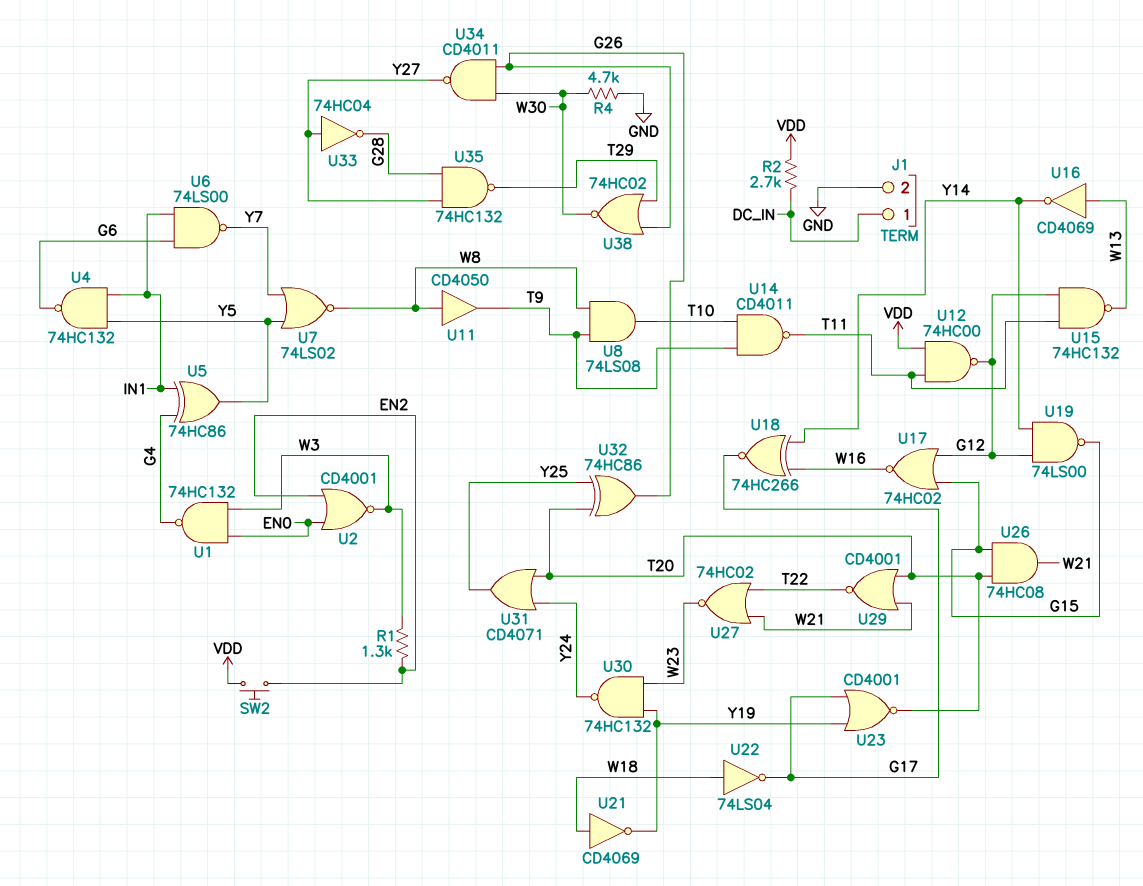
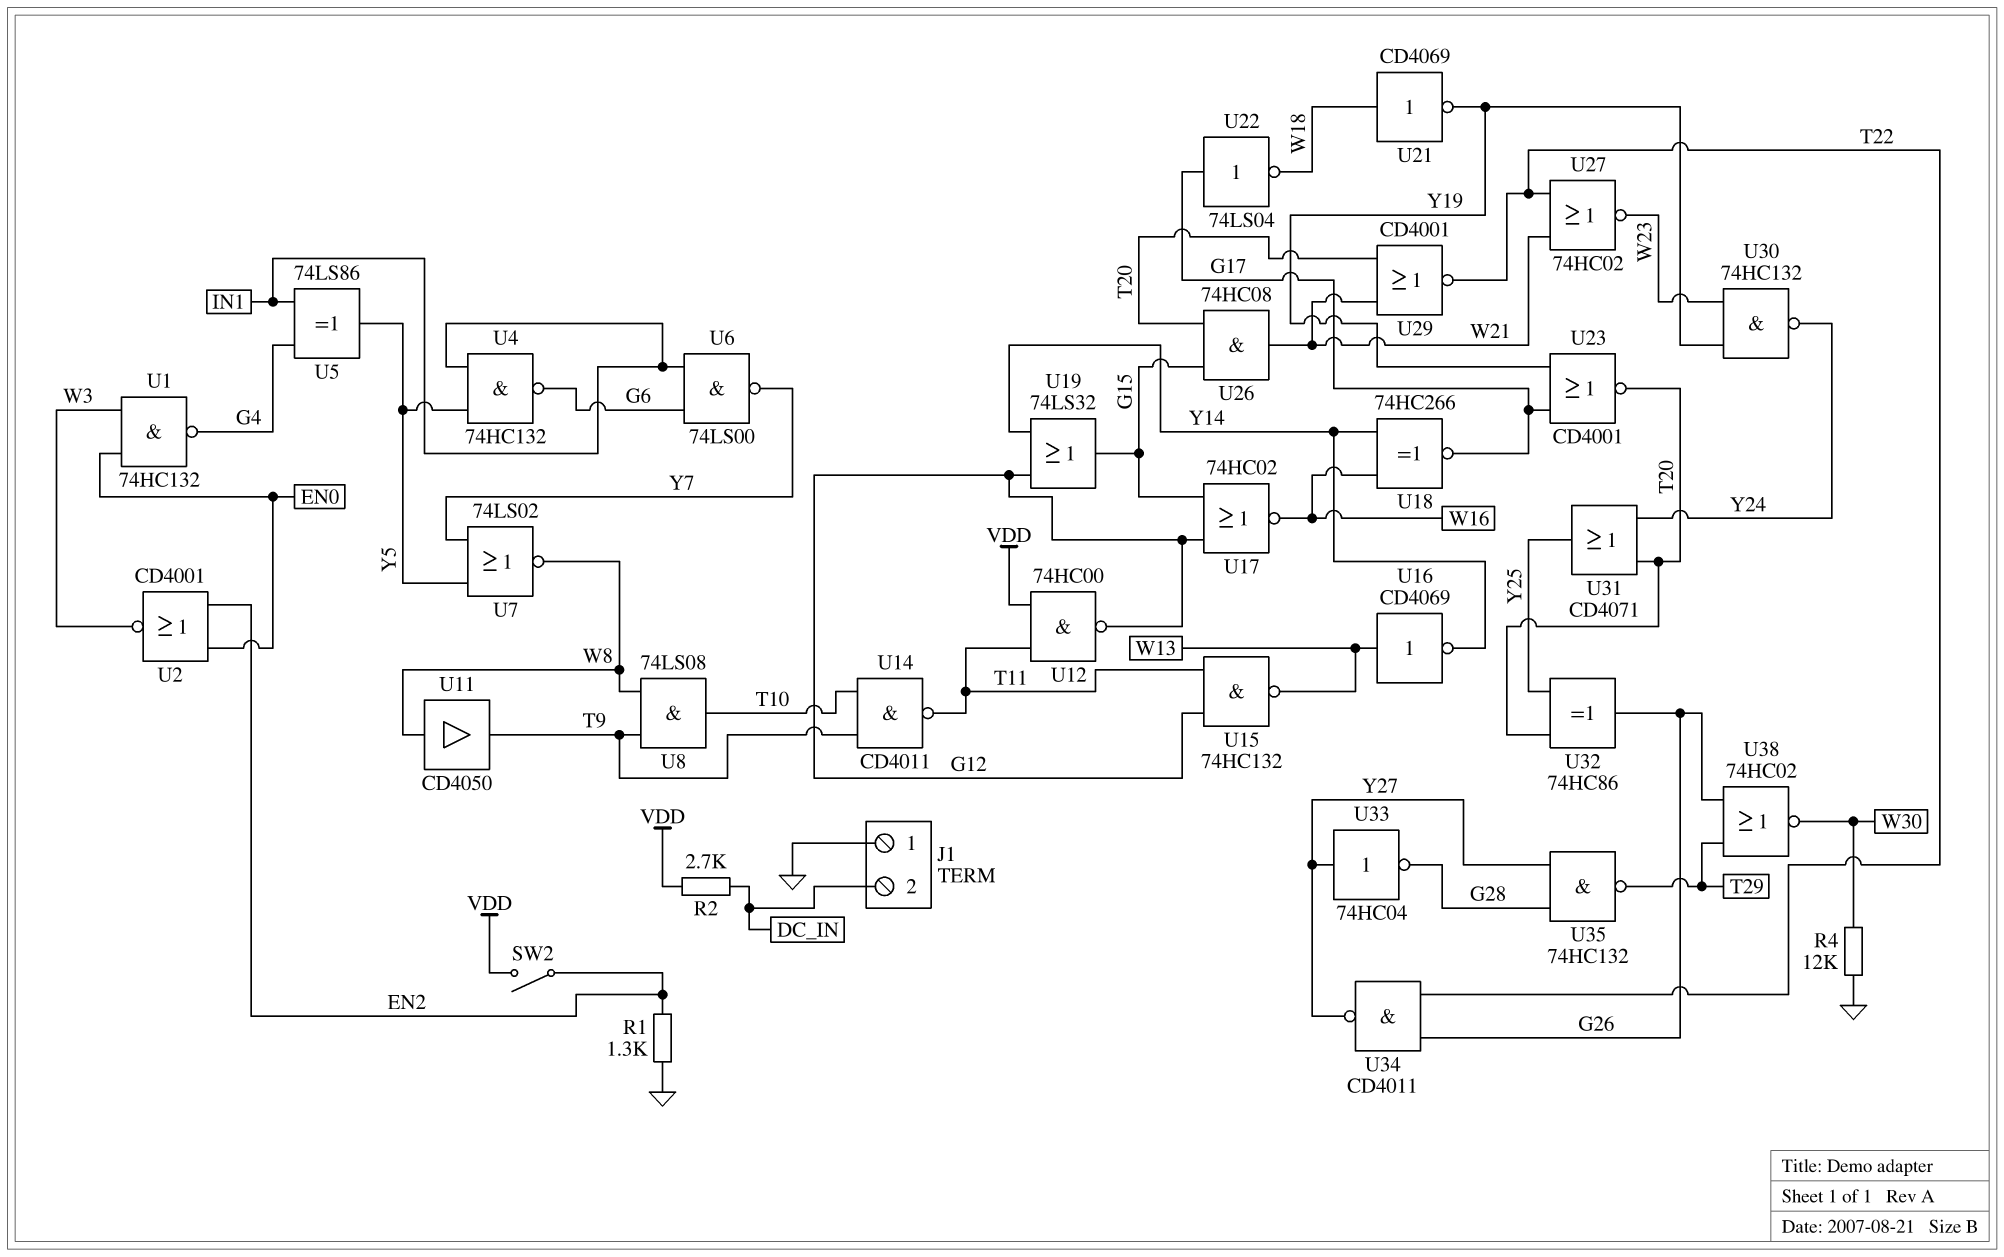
J1 pin 1: DC_IN -> GND
J1 pin 2: GND -> DC_IN
R1: 1.3k (EN2, W3) -> 1.3k (EN2, GND)
R4: 4.7k (GND, W30) -> 12k (GND, W30)
SW2: button (EN2, VDD) -> switch (EN2, VDD)
U5: XOR 74HC86 (in G4, in IN1, out Y5) -> XOR 74LS86 (in G4, in IN1, out Y5)
U19: NAND 74LS00 (in G12, in Y14, out G15) -> OR 74LS32 (in G12, in Y14, out G15)
U22: NOT 74LS04 (in W18, out G17) -> NOT 74LS04 (in G17, out W18)
U34: NAND CD4011 (in G26, in W30, out Y27) -> NAND CD4011 (in G26, in T22, out Y27)

